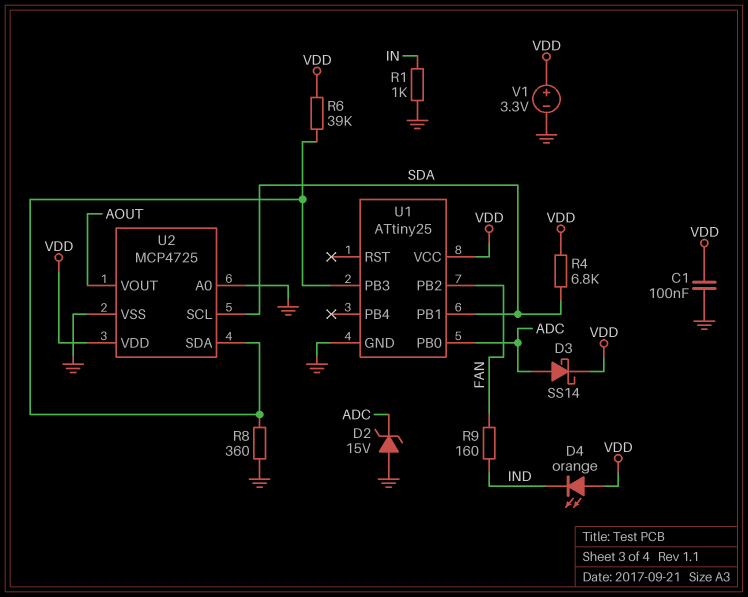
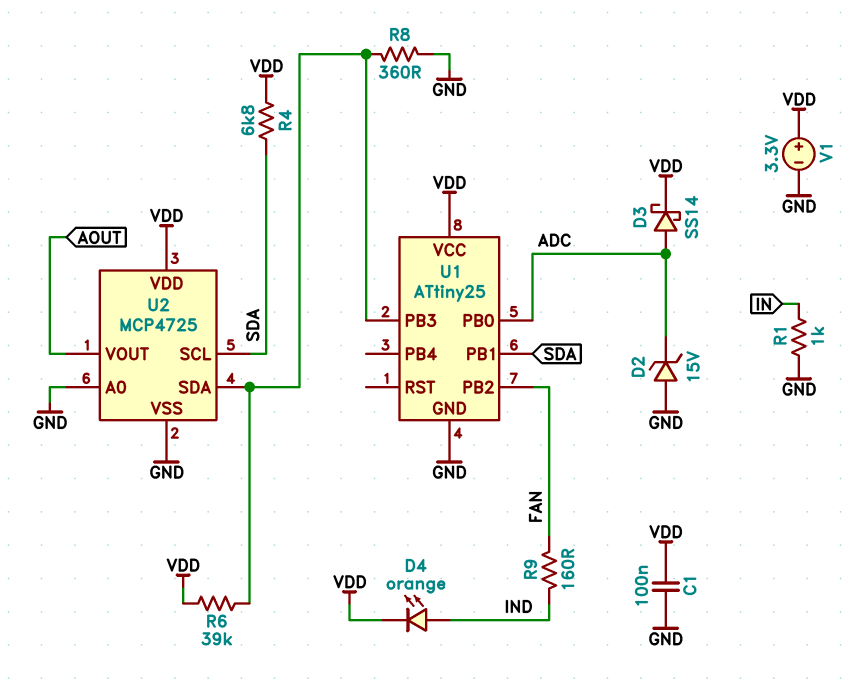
D4: LED orange (A VDD, K IND) -> LED orange (A IND, K VDD)

